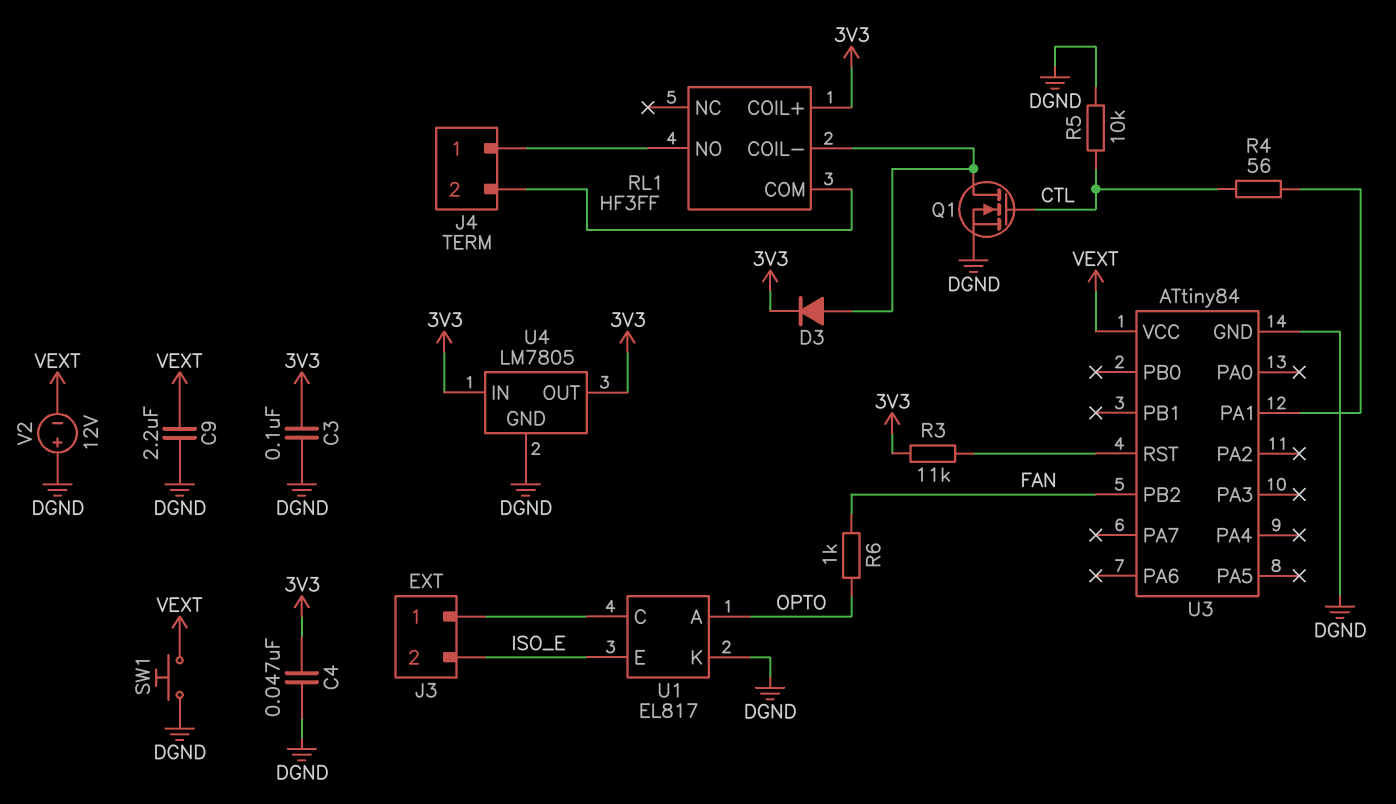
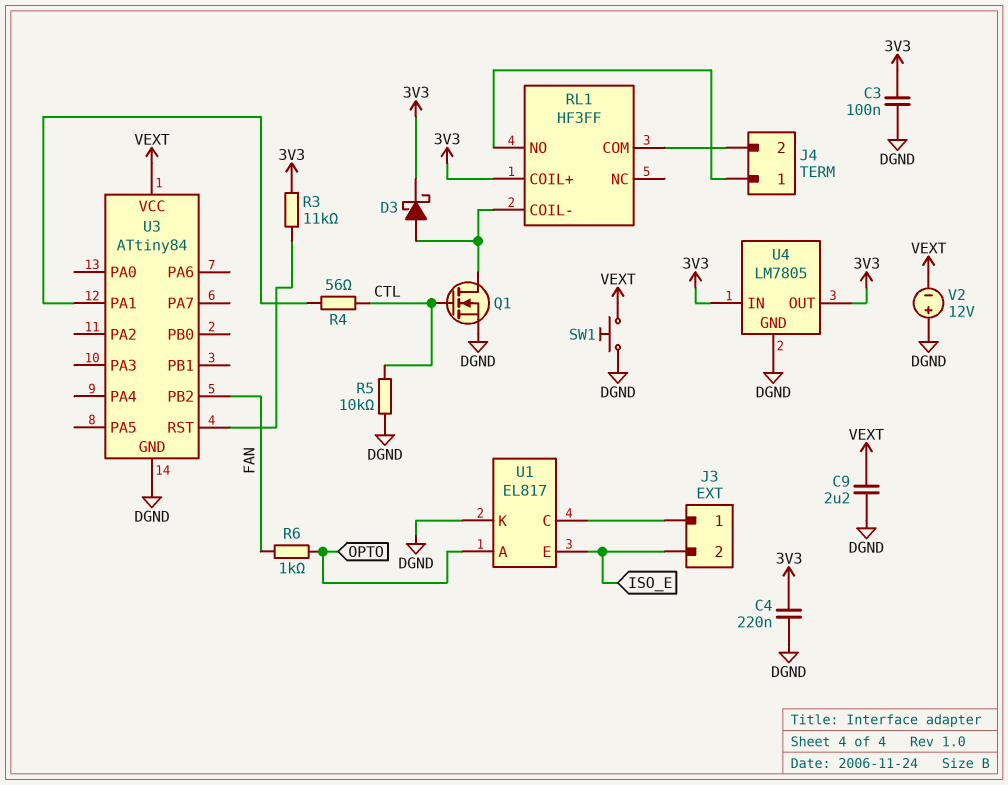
C4: 47nF (3V3, DGND) -> 220nF (3V3, DGND)
D3: diode (A RL1/COIL-, K 3V3) -> schottky (A RL1/COIL-, K 3V3)

